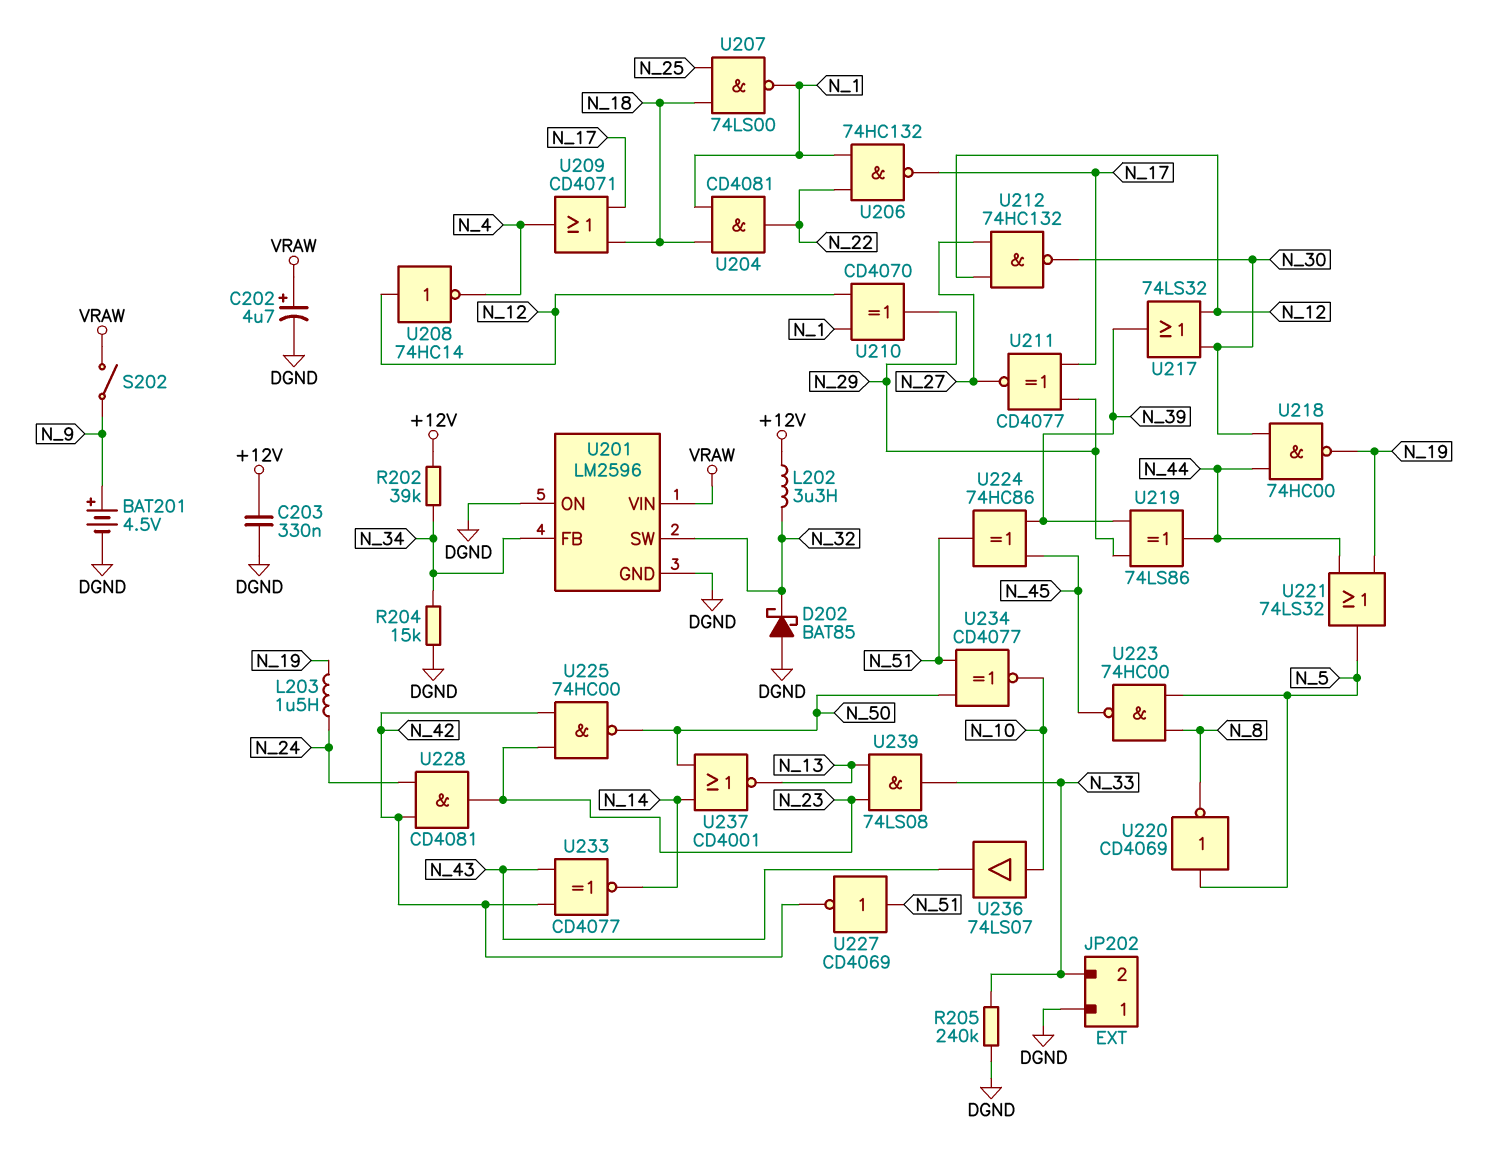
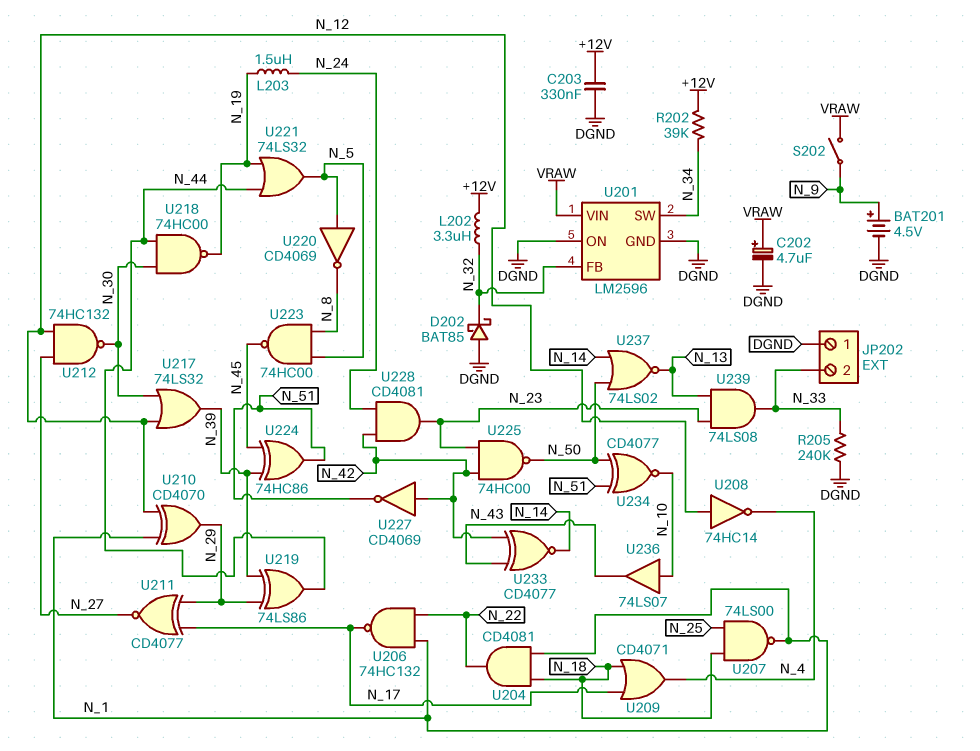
R204: 15k (DGND, N_34) -> none
U201 pin FB: N_34 -> N_32
U201 pin SW: N_32 -> N_34
U227: NOT CD4069 (in N_51, out N_42) -> NOT CD4069 (in N_42, out N_51)
U237: NOR CD4001 (in N_14, in N_50, out N_13) -> NOR 74LS02 (in N_14, in N_50, out N_13)

